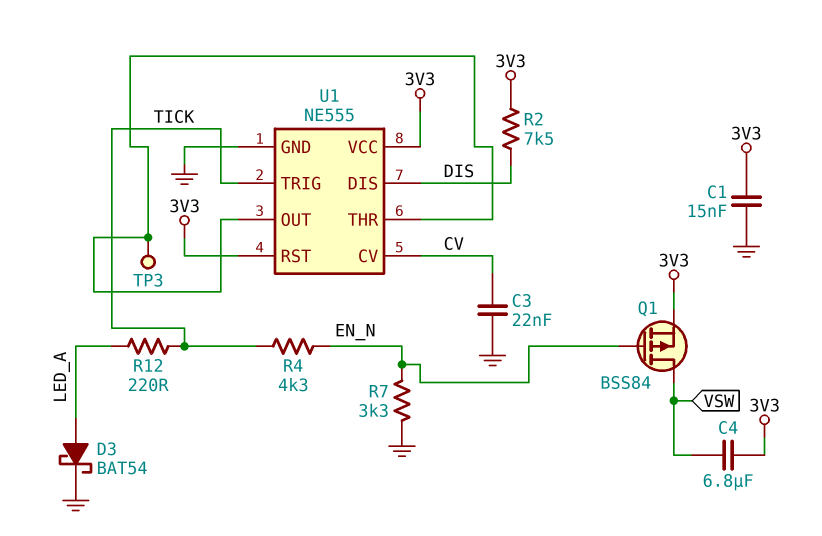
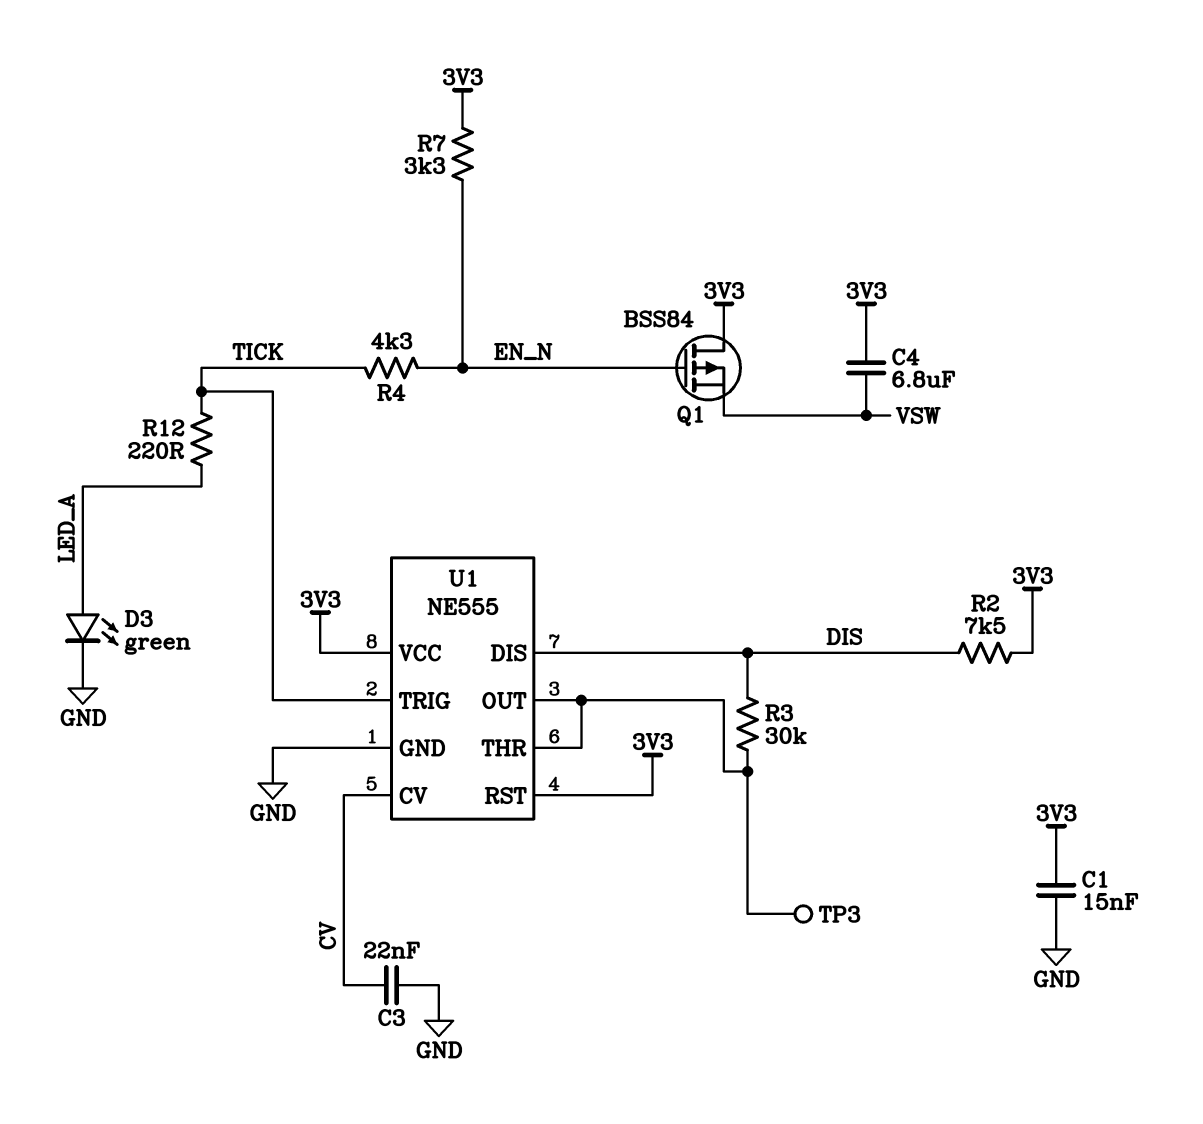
D3: schottky BAT54 (A LED_A, K GND) -> LED green (A LED_A, K GND)
Q1: PMOS BSS84 (G EN_N, D VSW, S 3V3) -> PMOS BSS84 (G EN_N, D 3V3, S VSW)
R3: none -> 30k (DIS, U1/OUT)
R7: 3.3k (EN_N, GND) -> 3.3k (3V3, EN_N)

